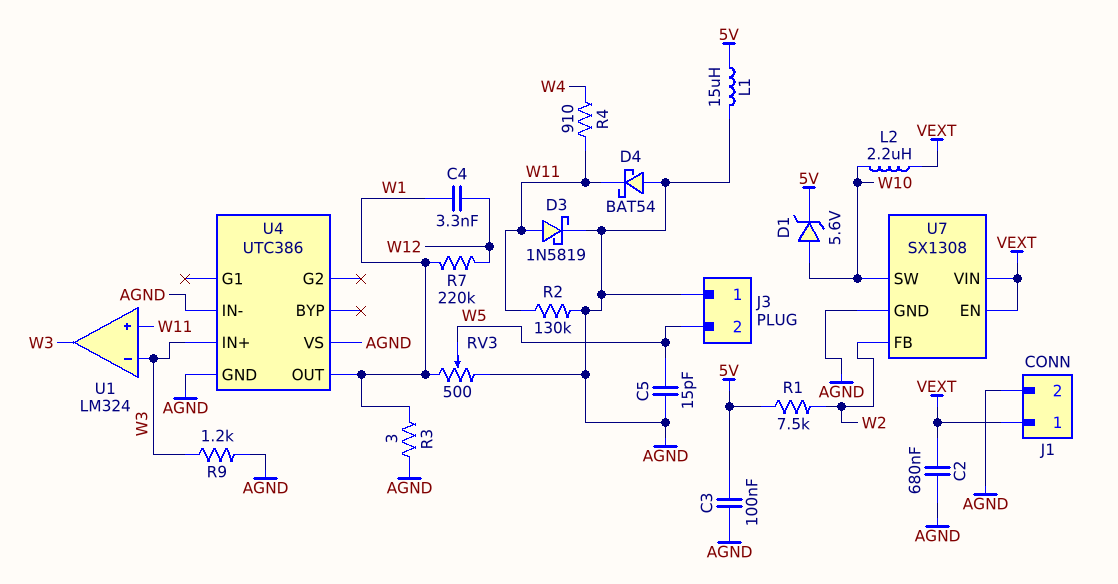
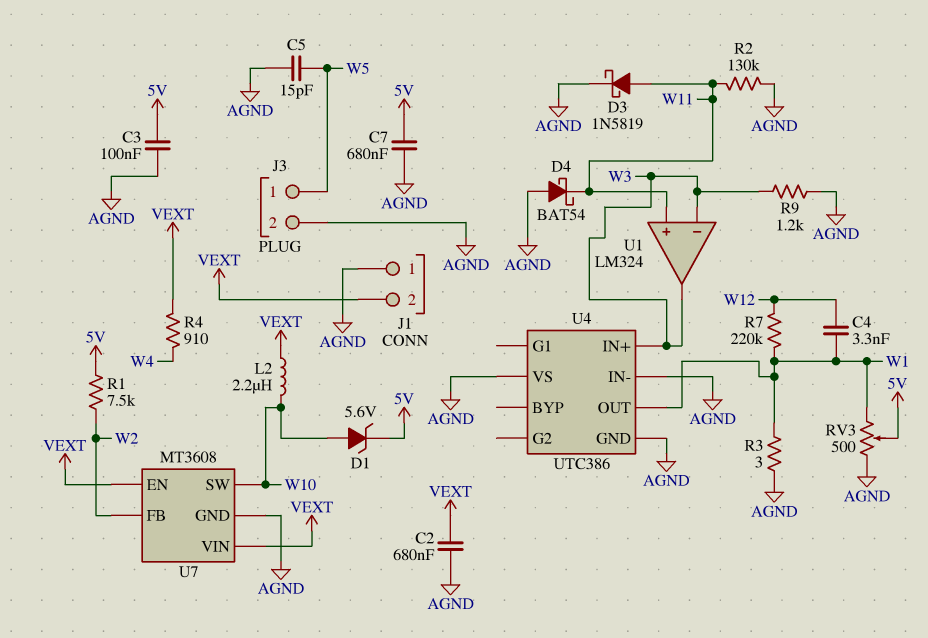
C7: none -> 680nF (5V, AGND)
J1 pin 1: VEXT -> AGND
J1 pin 2: AGND -> VEXT
J3 pin 1: AGND -> W5
J3 pin 2: W5 -> AGND
L1: 15uH (5V, AGND) -> none
R4: 910 (W4, W11) -> 910 (VEXT, W4)
RV3: 500 (AGND, W1, wiper W5) -> 500 (AGND, W1, wiper 5V)
U7: SX1308 -> MT3608

